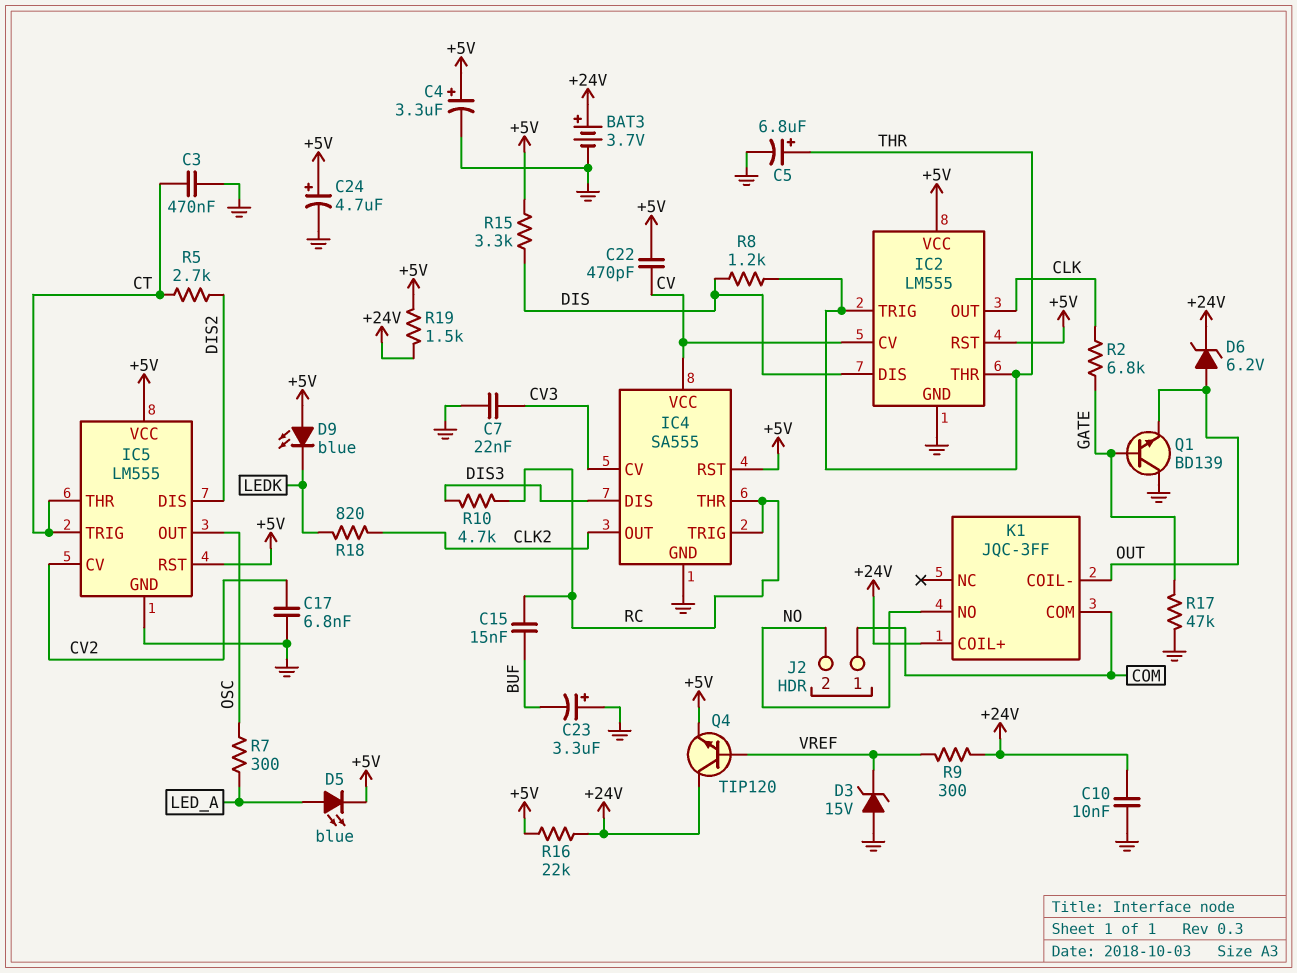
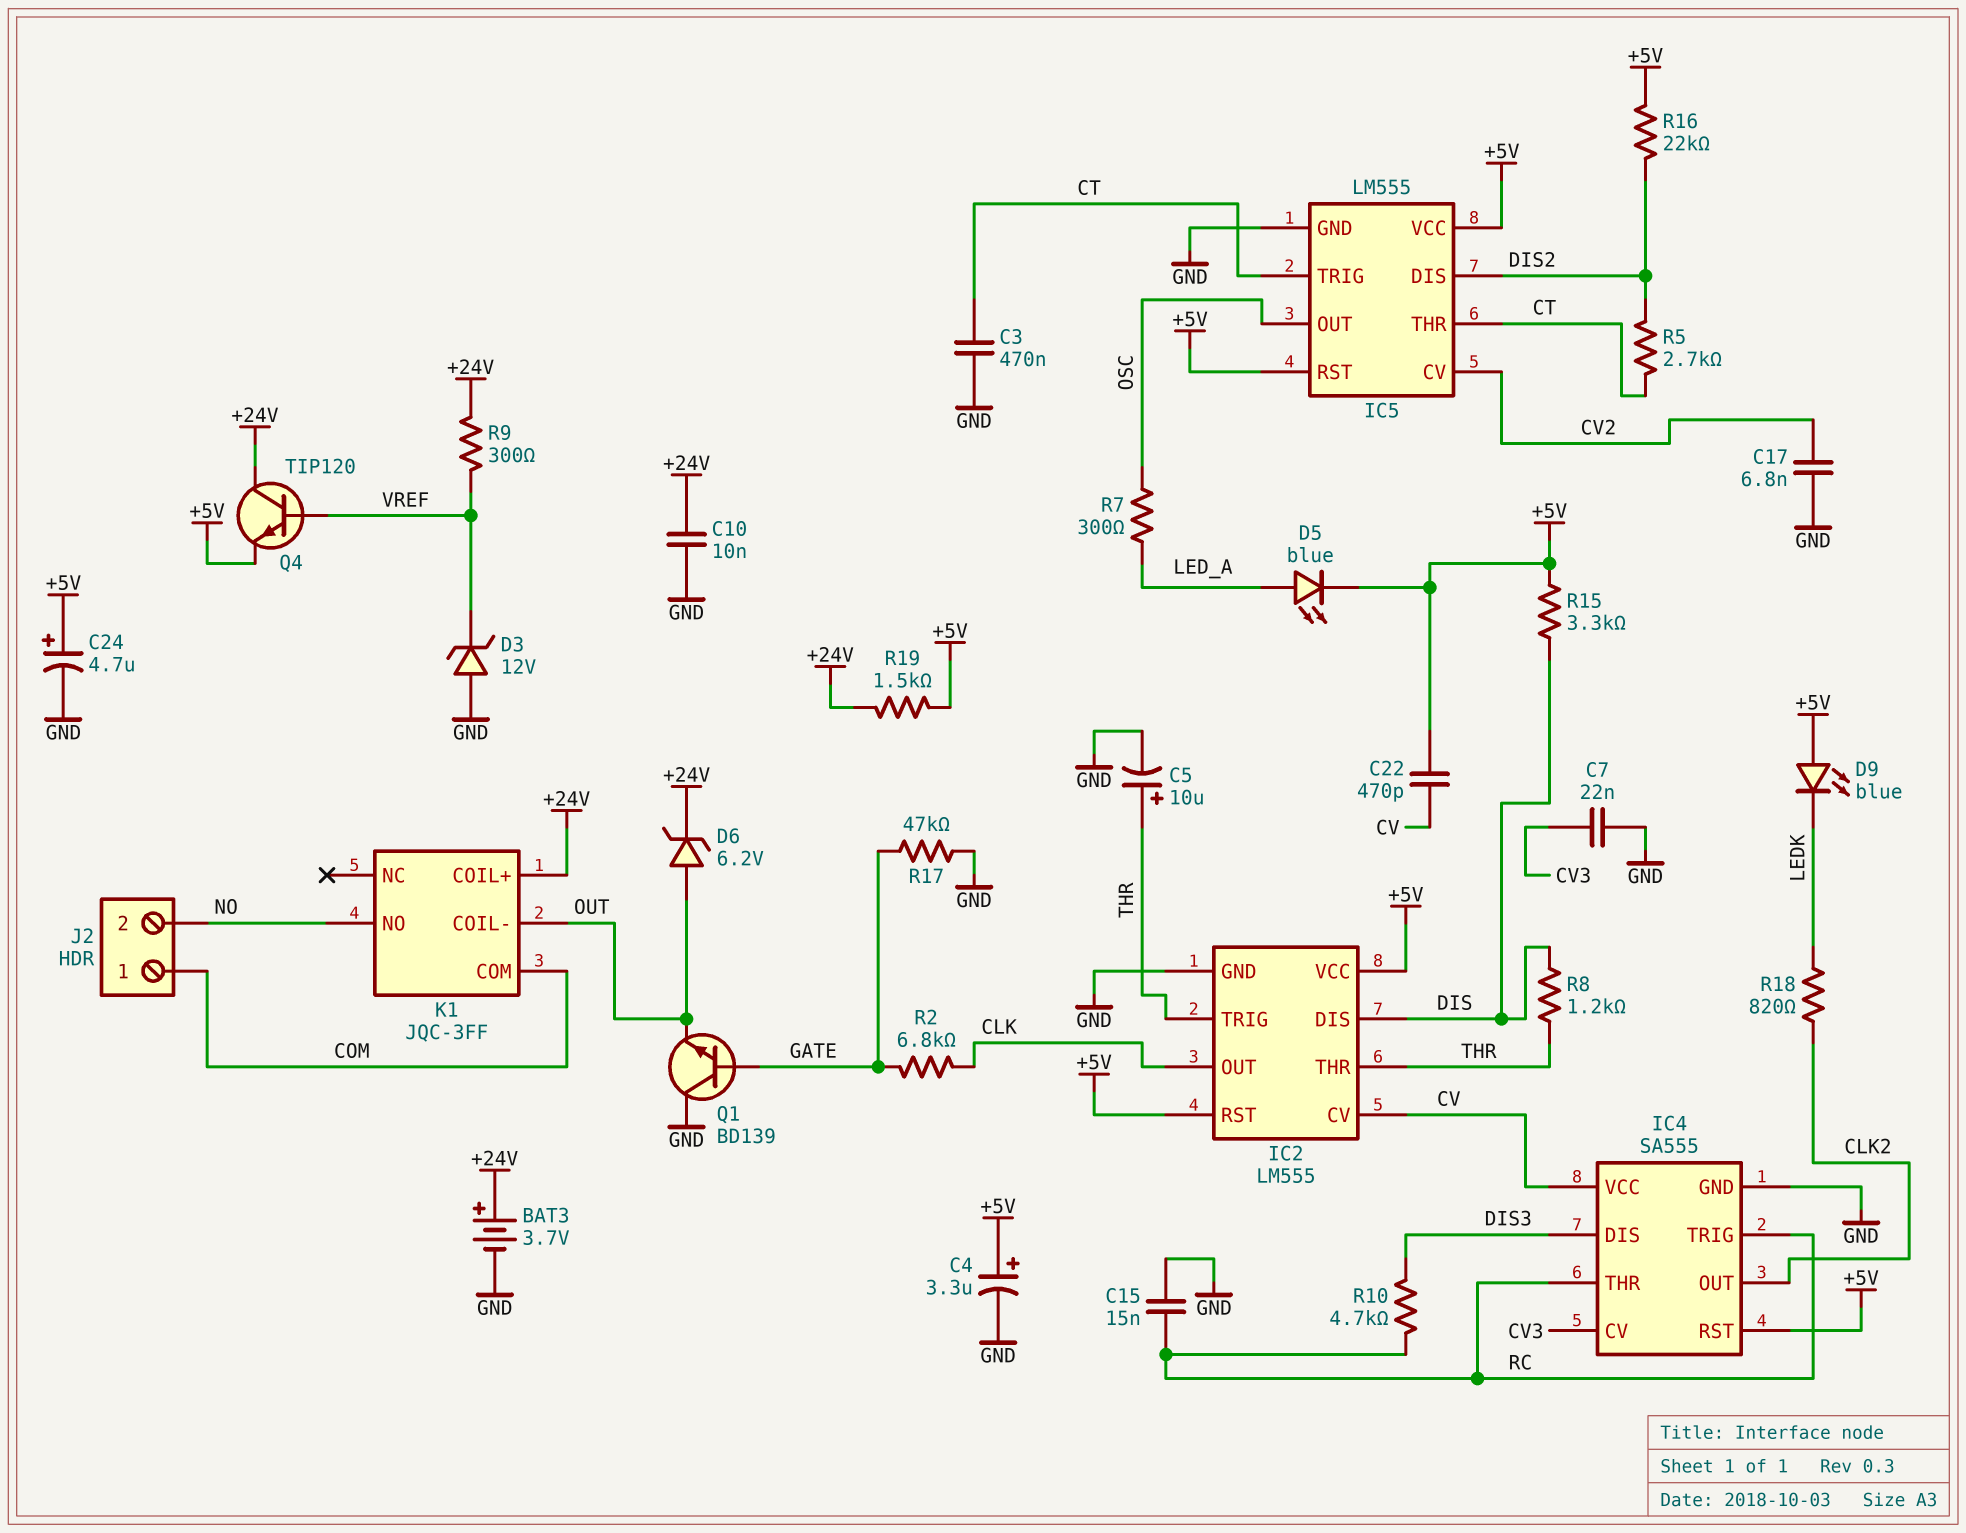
C5: 6.8uF (plus THR, minus GND) -> 10uF (plus THR, minus GND)
C15: 15nF (BUF, RC) -> 15nF (GND, RC)
C23: 3.3uF (plus GND, minus BUF) -> none
D3: zener 15V (A GND, K VREF) -> zener 12V (A GND, K VREF)
R16: 22k (+5V, +24V) -> 22k (+5V, DIS2)

